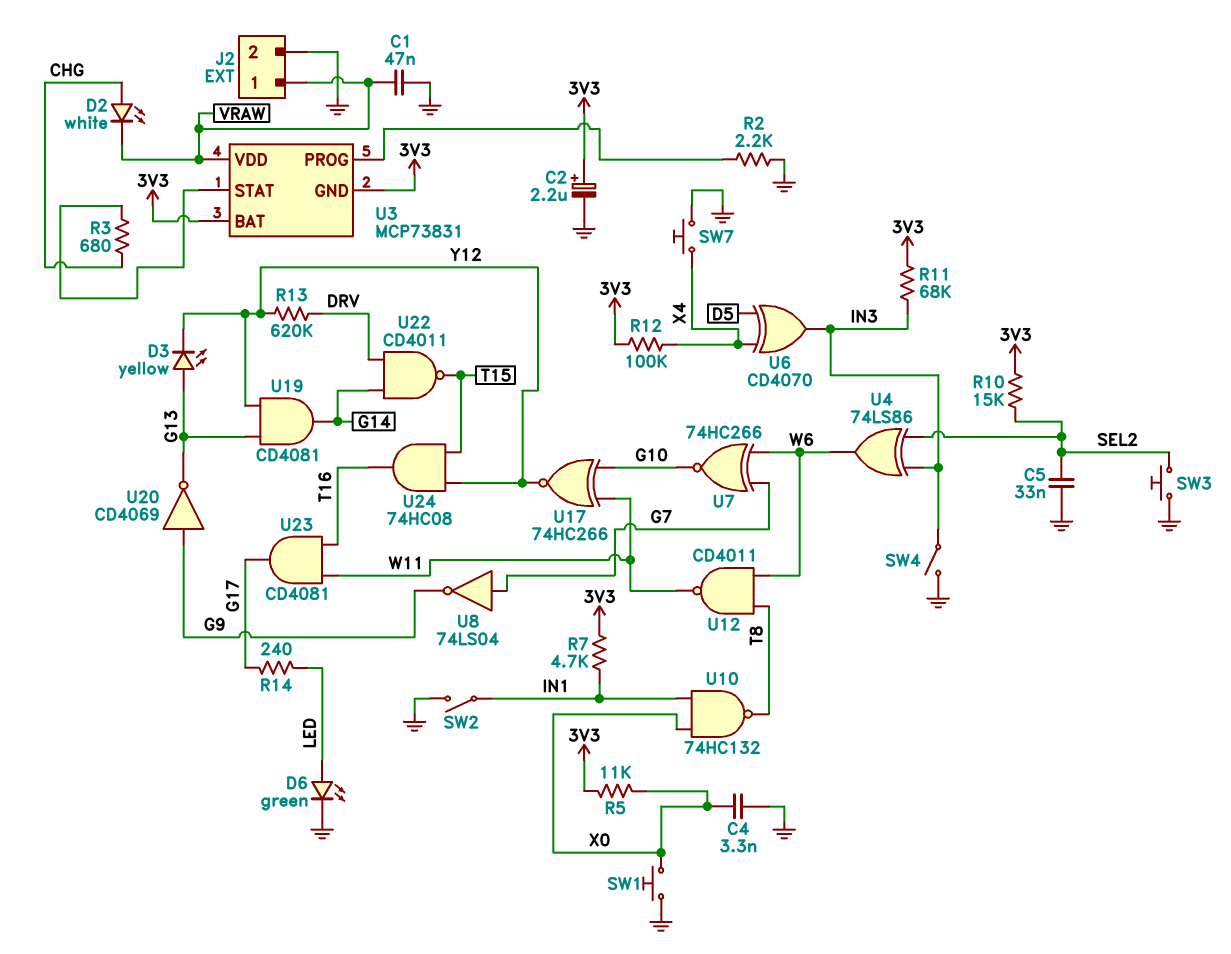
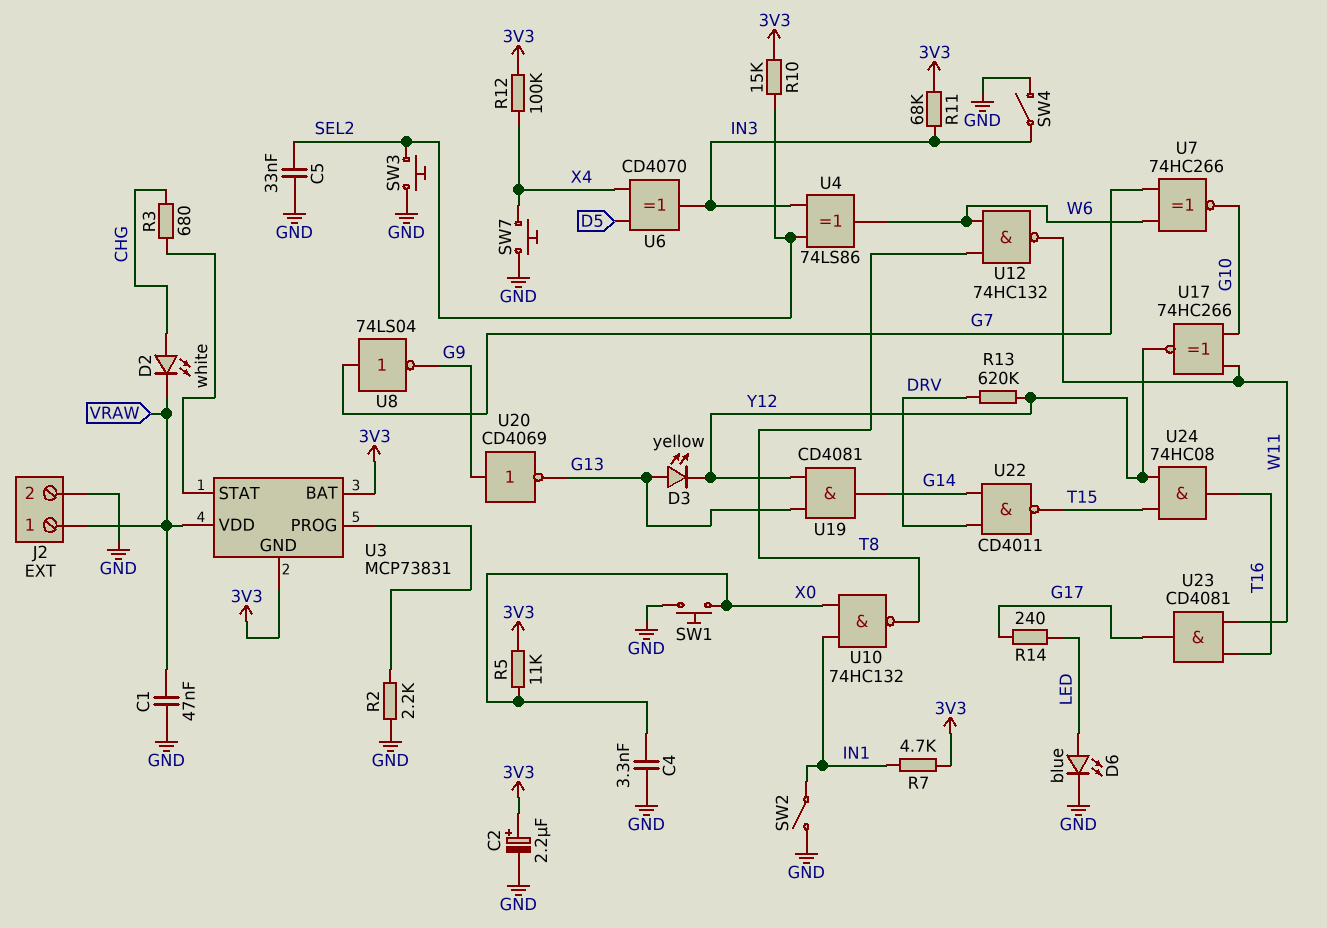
D6: LED green (A LED, K GND) -> LED blue (A LED, K GND)
U12: NAND CD4011 (in T8, in W6, out W11) -> NAND 74HC132 (in T8, in W6, out W11)

